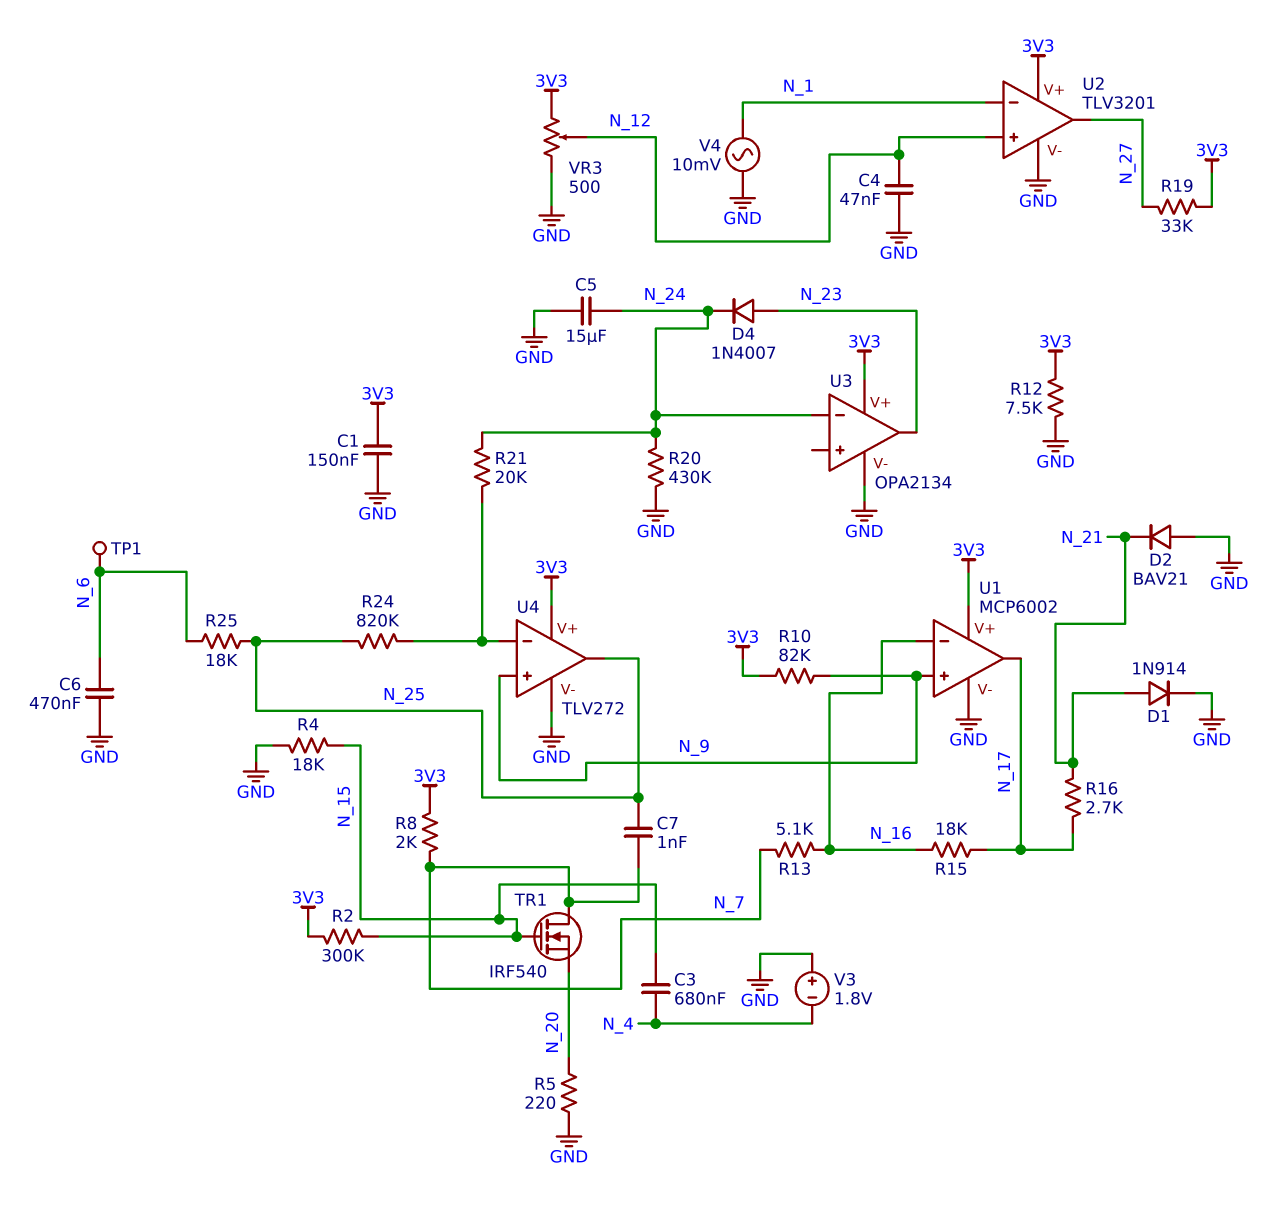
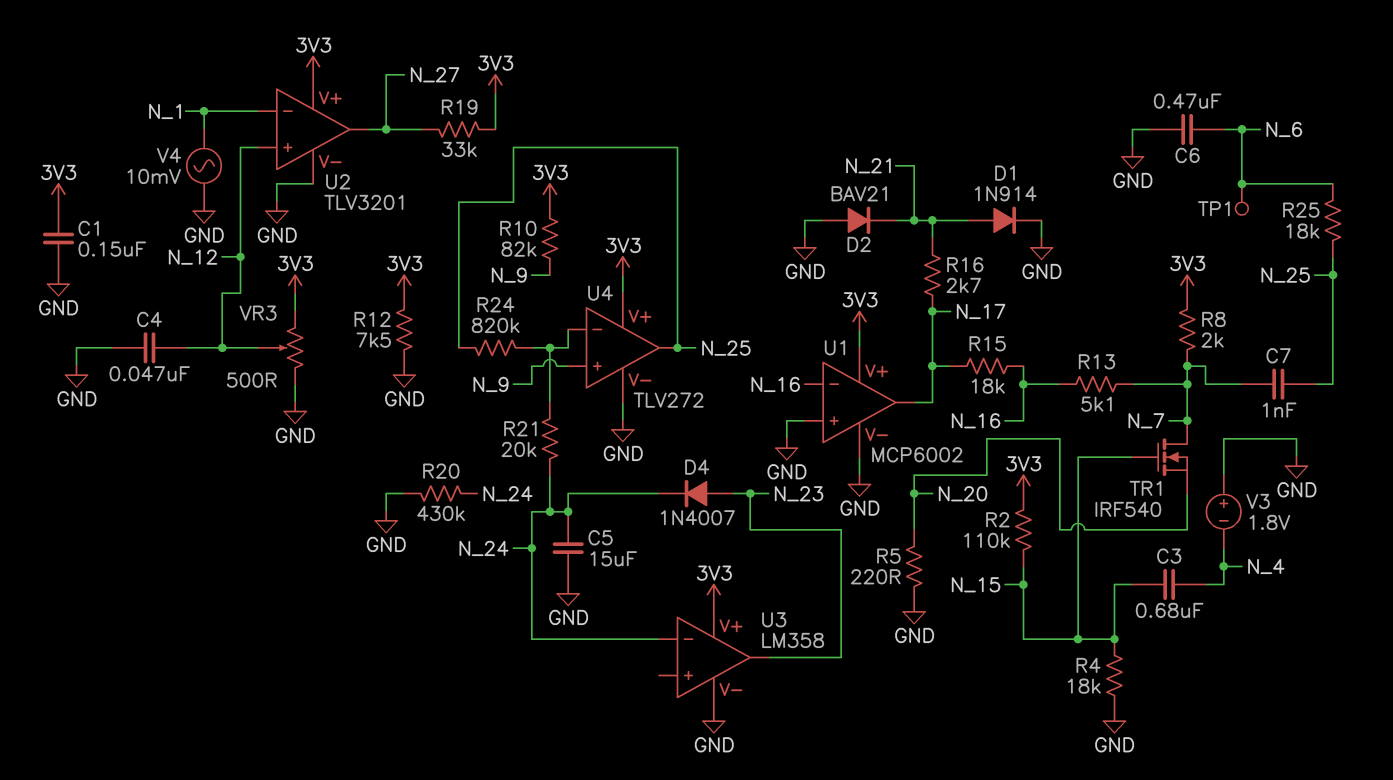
R2: 300k (3V3, N_15) -> 110k (3V3, N_15)
U1 pin in+: N_9 -> GND
U3: OPA2134 -> LM358

